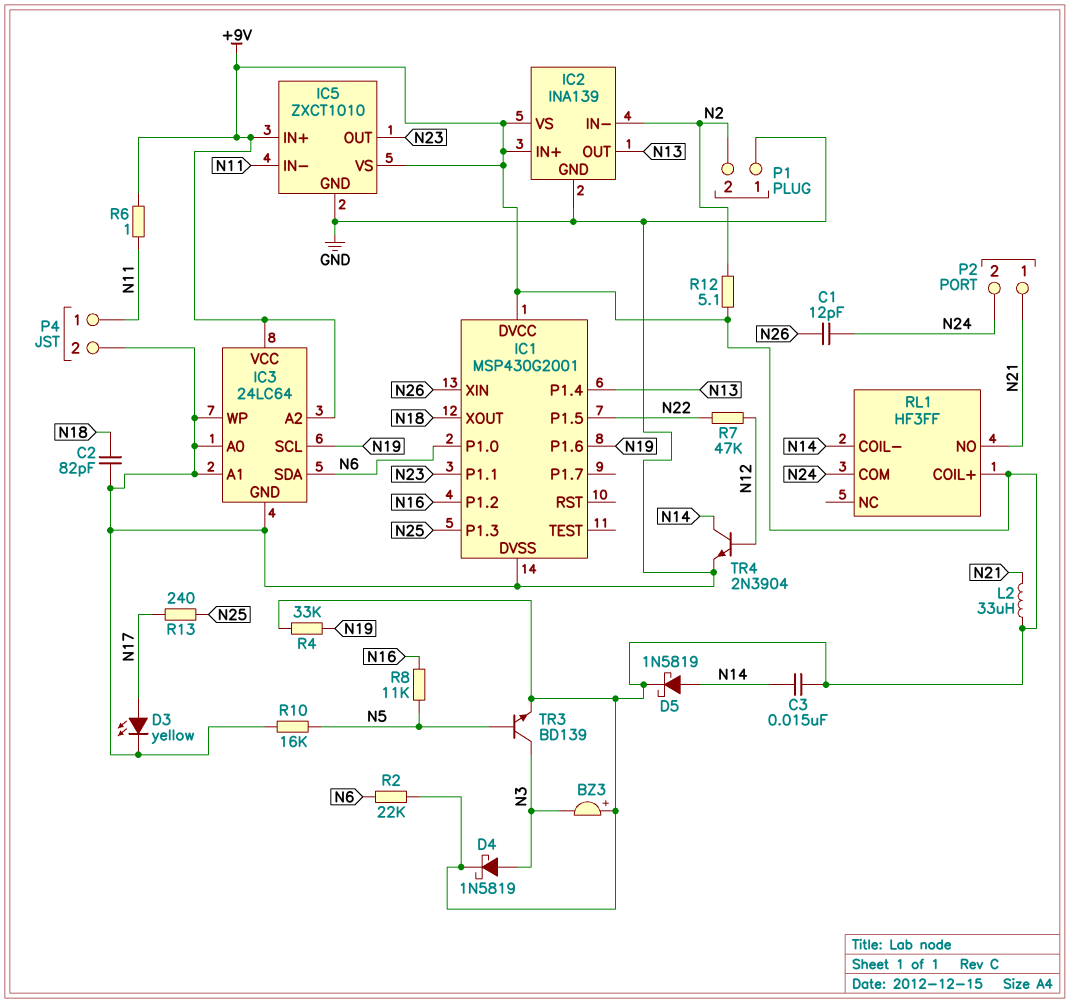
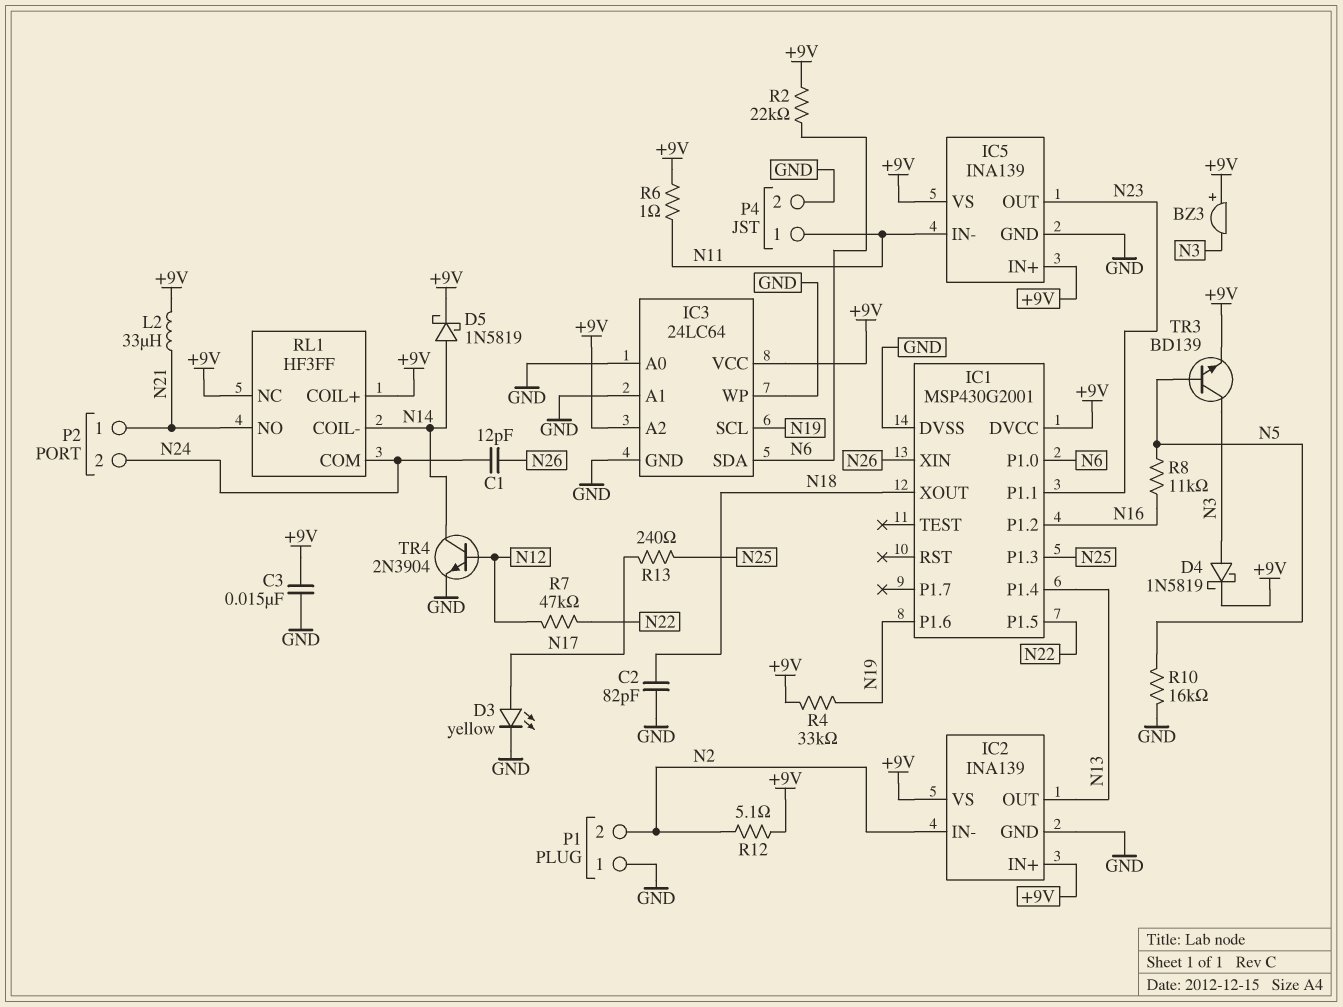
C3: 15nF (+9V, N14) -> 15nF (+9V, GND)
IC5: ZXCT1010 -> INA139
RL1 pin NC: none -> +9V

